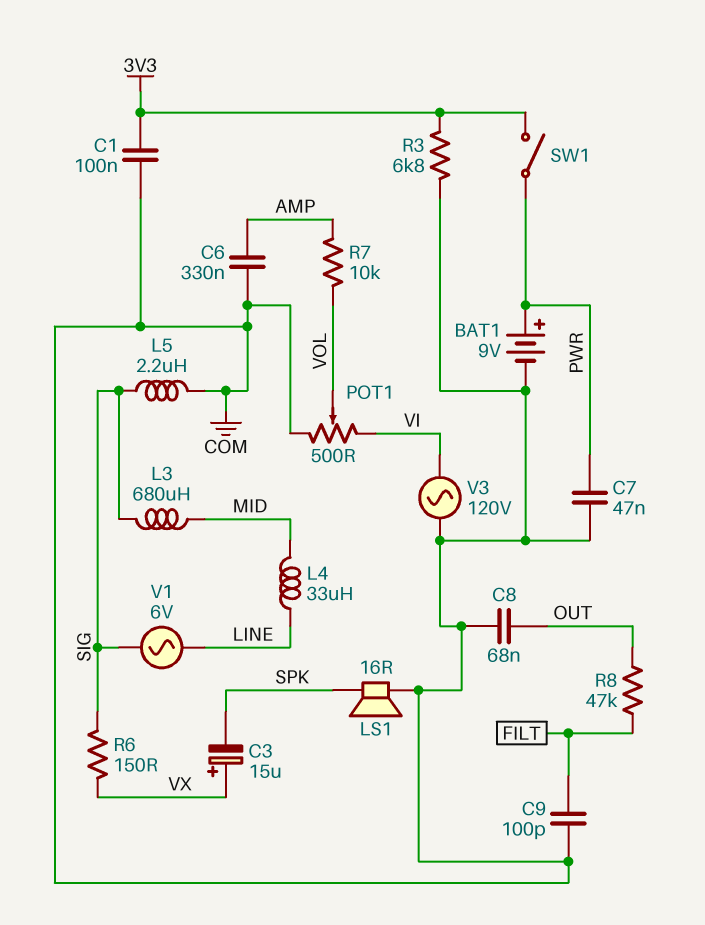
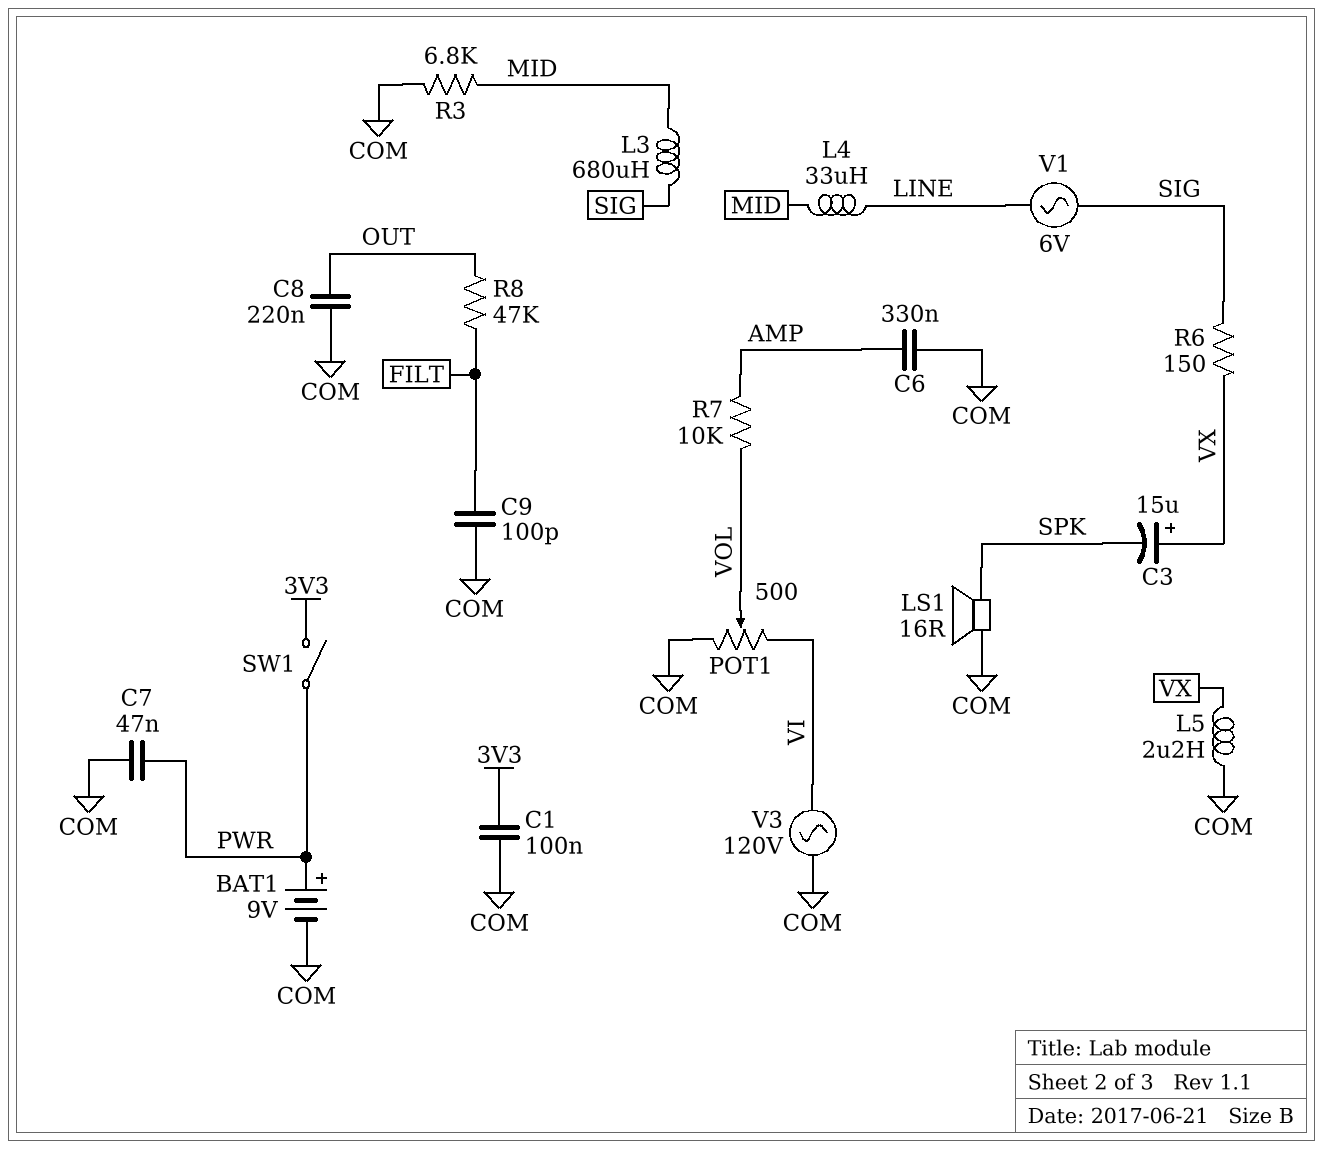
C8: 68nF (COM, OUT) -> 220nF (COM, OUT)
L5: 2.2uH (COM, SIG) -> 2.2uH (COM, VX)
R3: 6.8k (3V3, COM) -> 6.8k (COM, MID)

